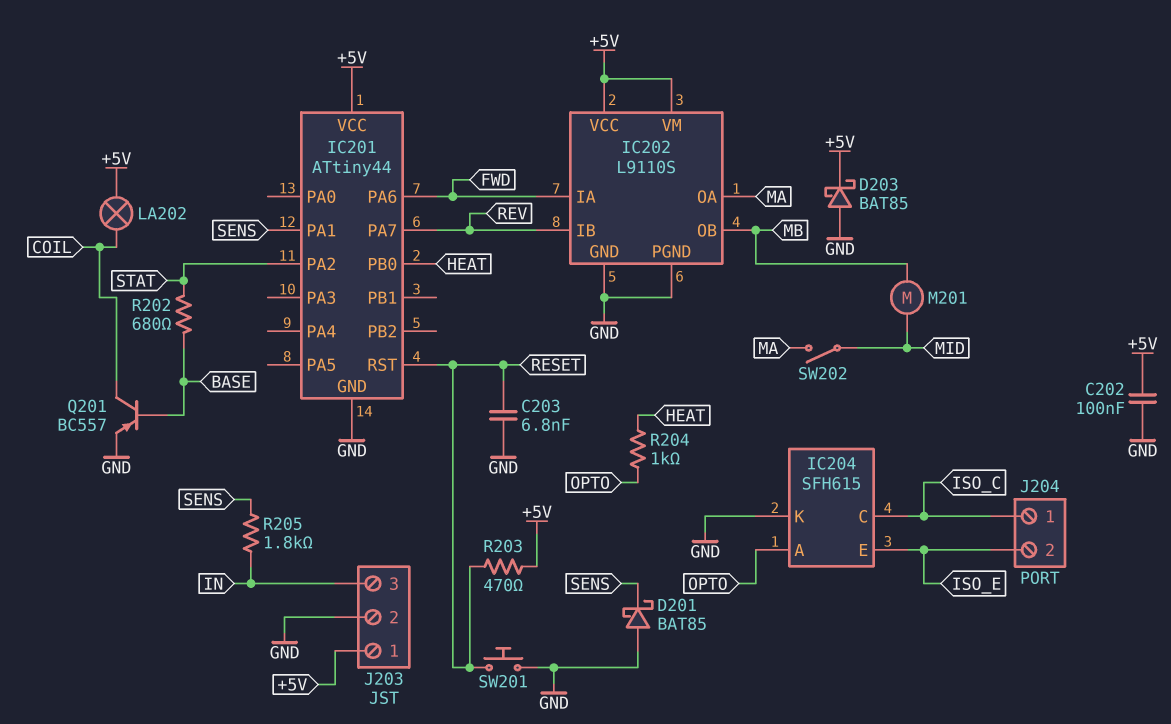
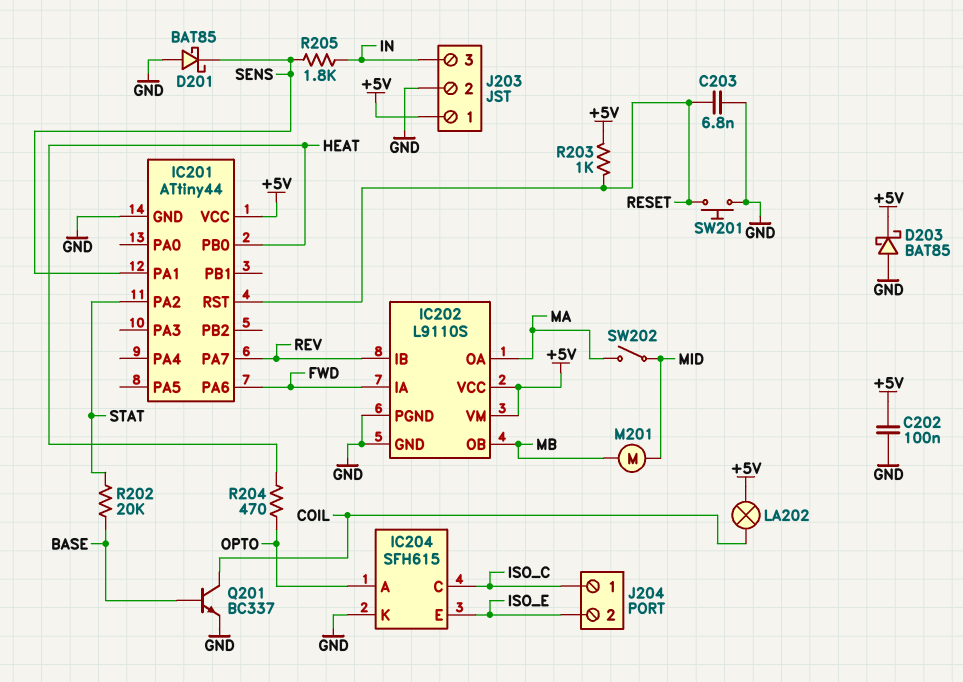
Q201: PNP BC557 (B BASE, C COIL, E GND) -> NPN BC337 (B BASE, C COIL, E GND)
R202: 680 (BASE, STAT) -> 20k (BASE, STAT)
R203: 470 (+5V, RESET) -> 1k (+5V, RESET)
R204: 1k (HEAT, OPTO) -> 470 (HEAT, OPTO)

